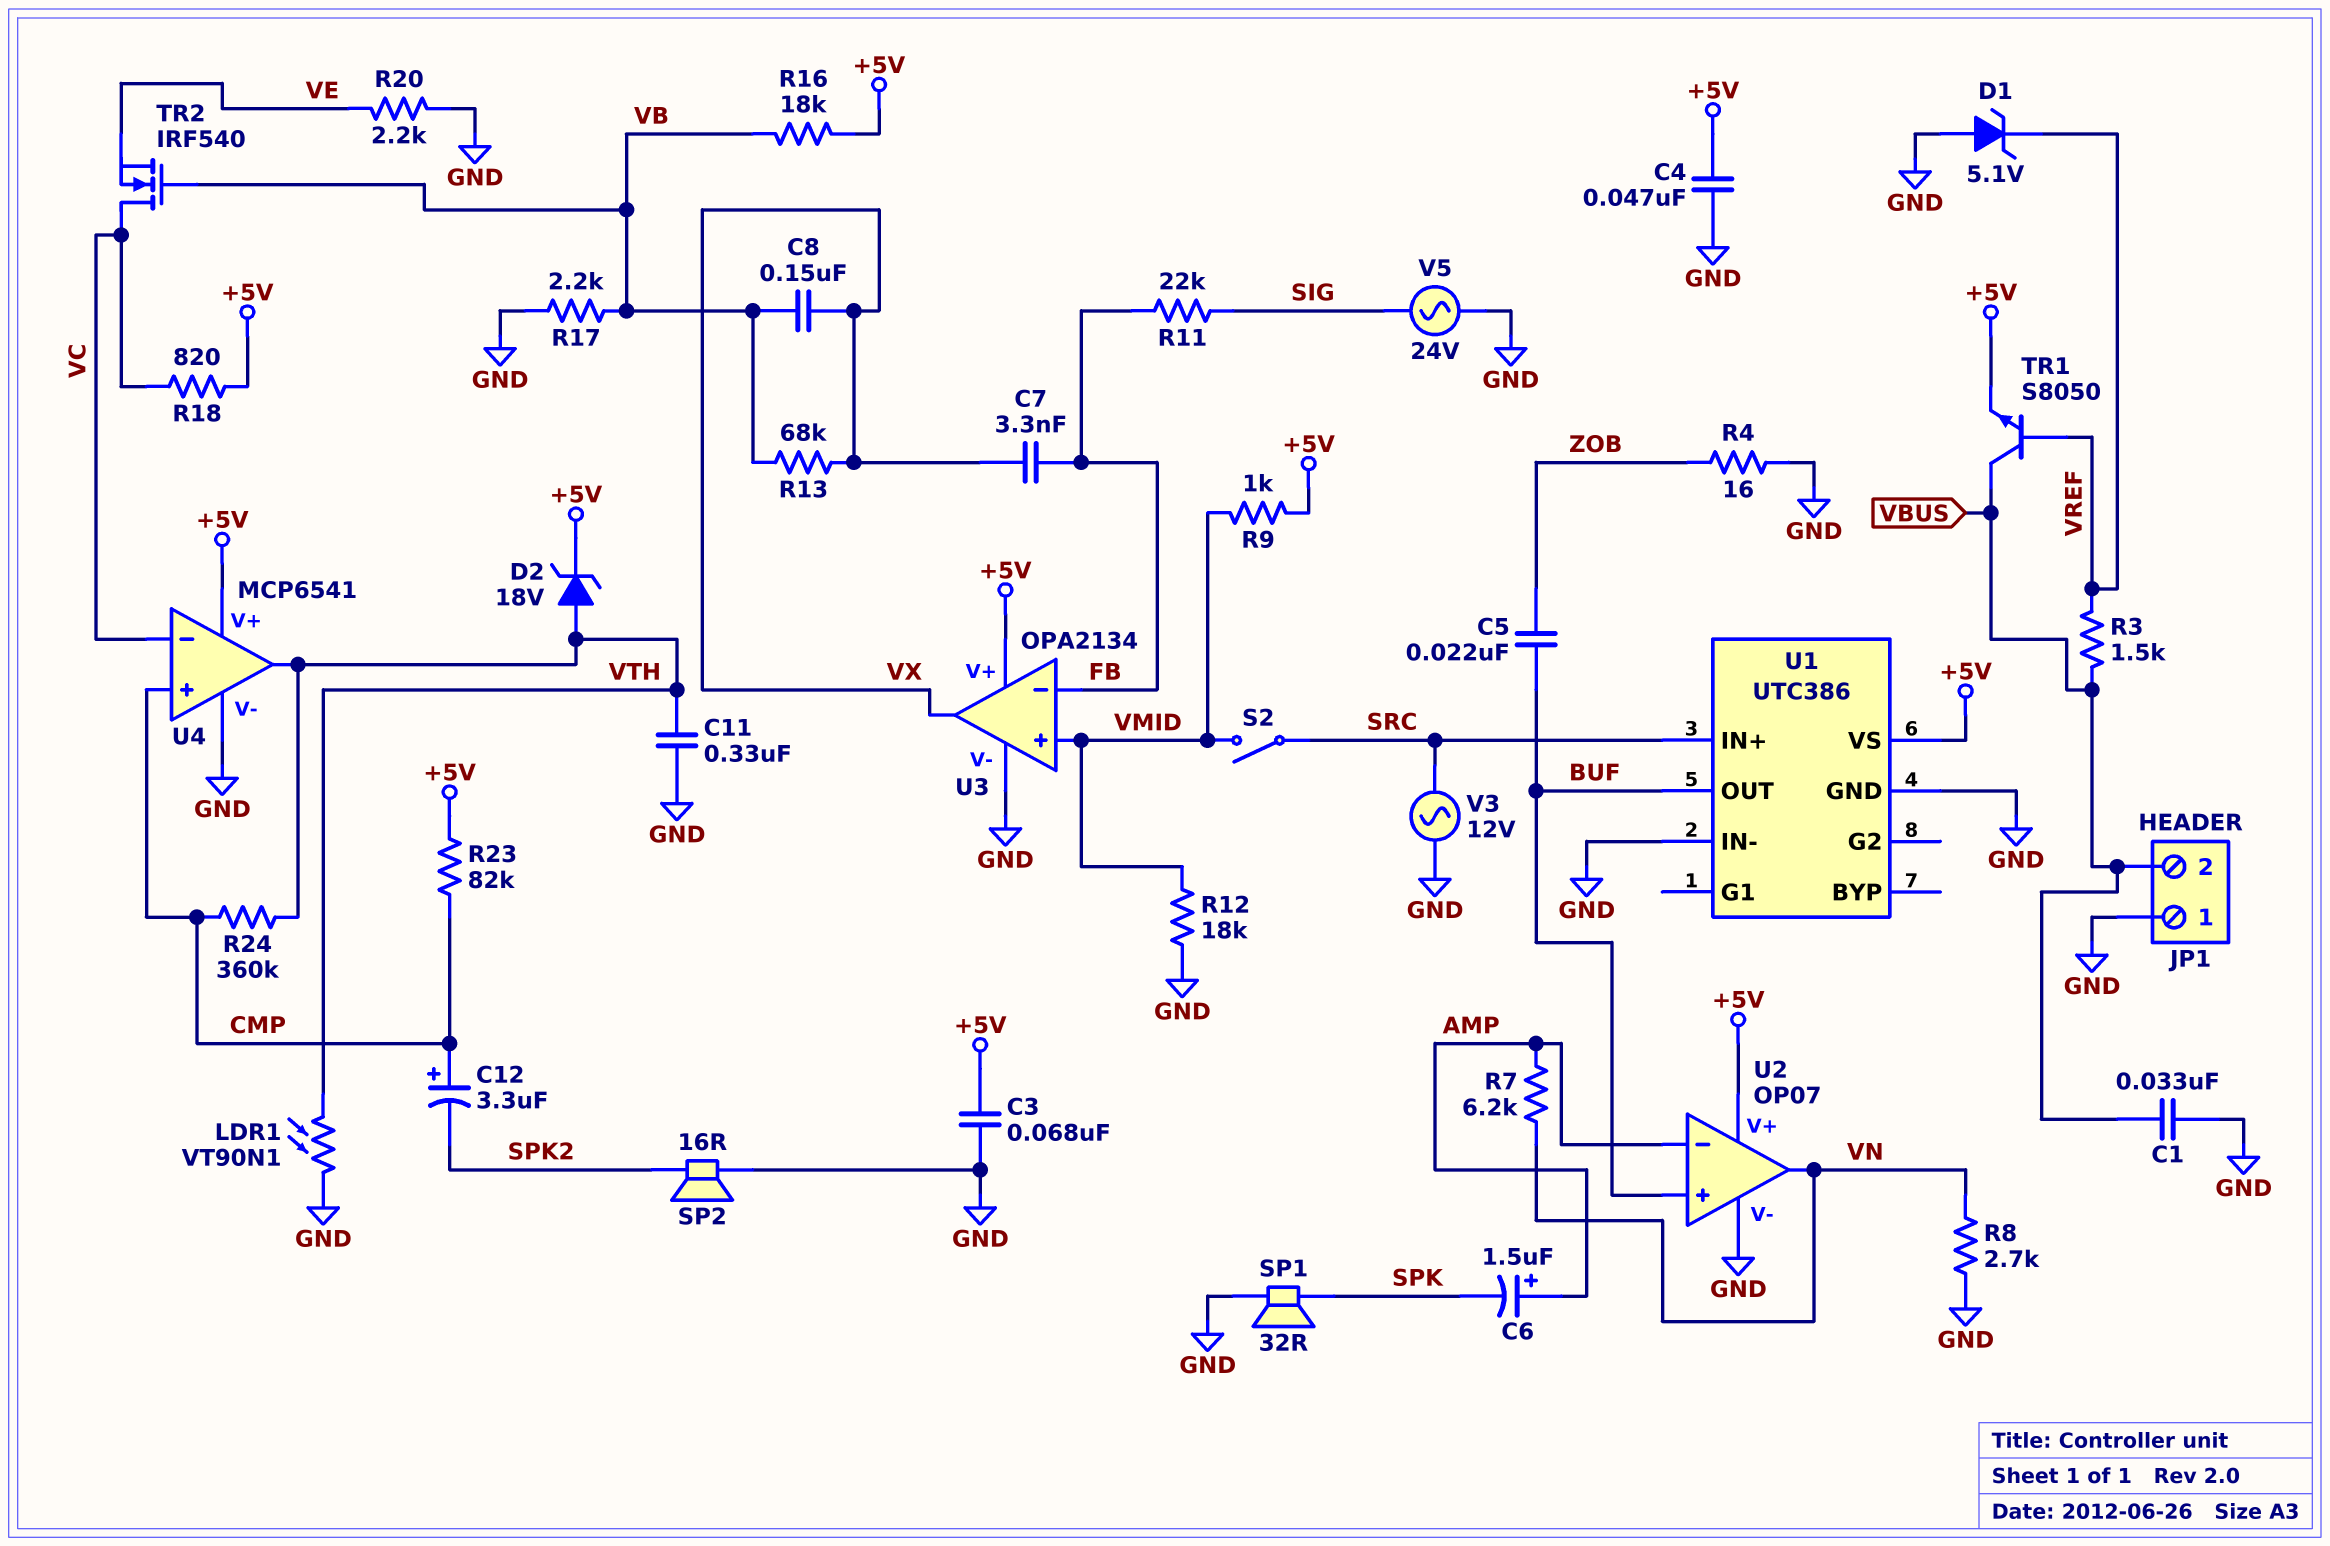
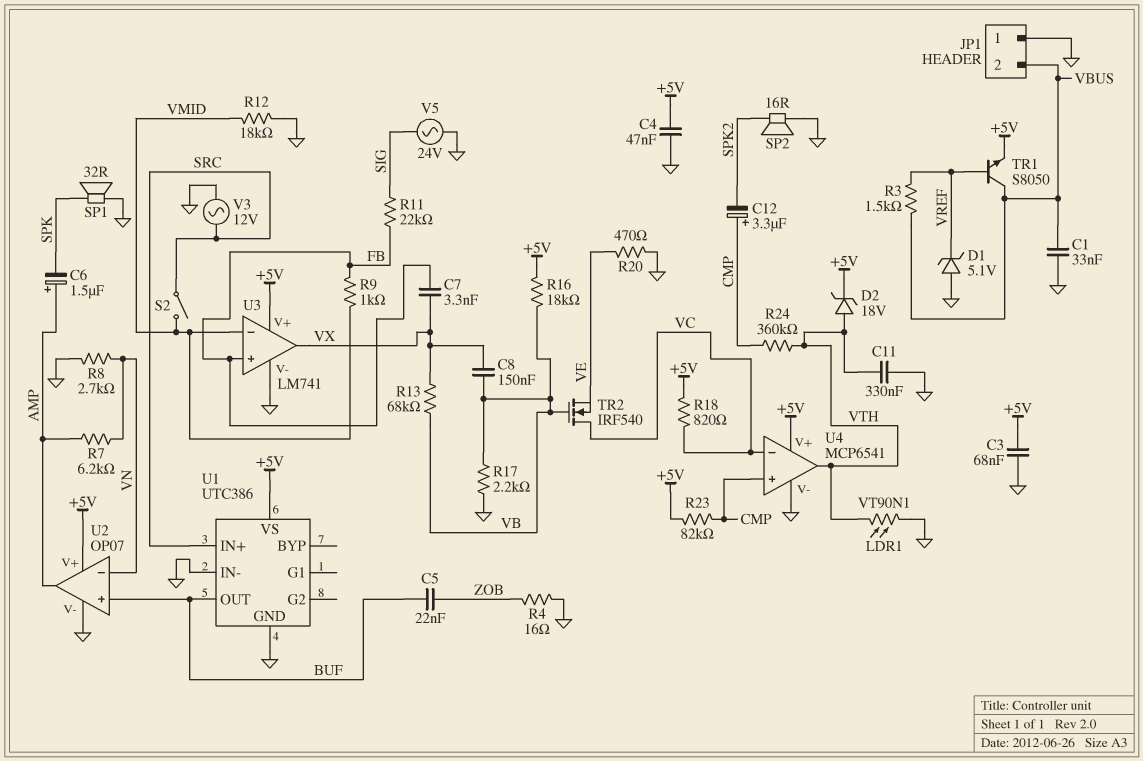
R9: 1k (+5V, VMID) -> 1k (FB, VMID)
R20: 2.2k (GND, VE) -> 470 (GND, VE)
U2 pin in-: AMP -> VN
U2 pin out: VN -> AMP
U3: OPA2134 -> LM741
U3 pin in+: VMID -> FB
U3 pin in-: FB -> VMID

